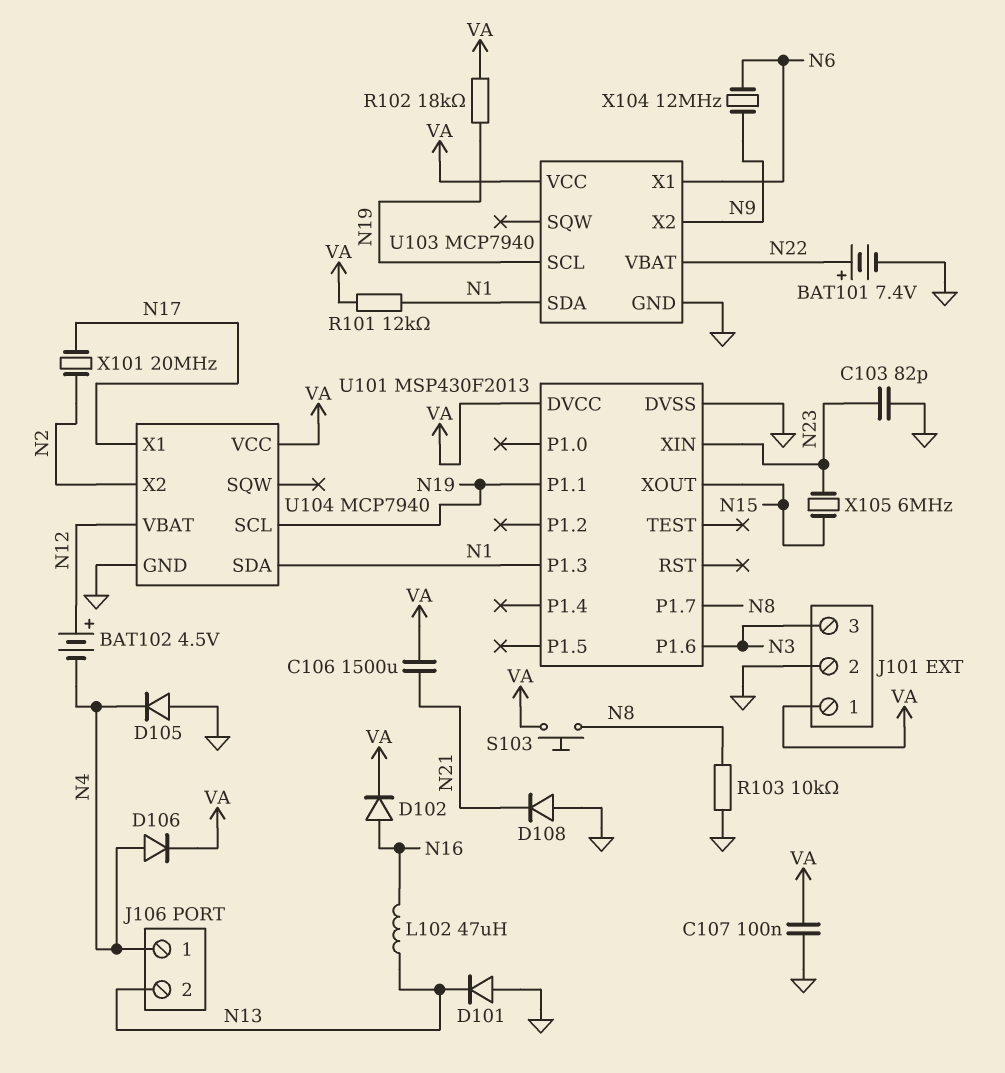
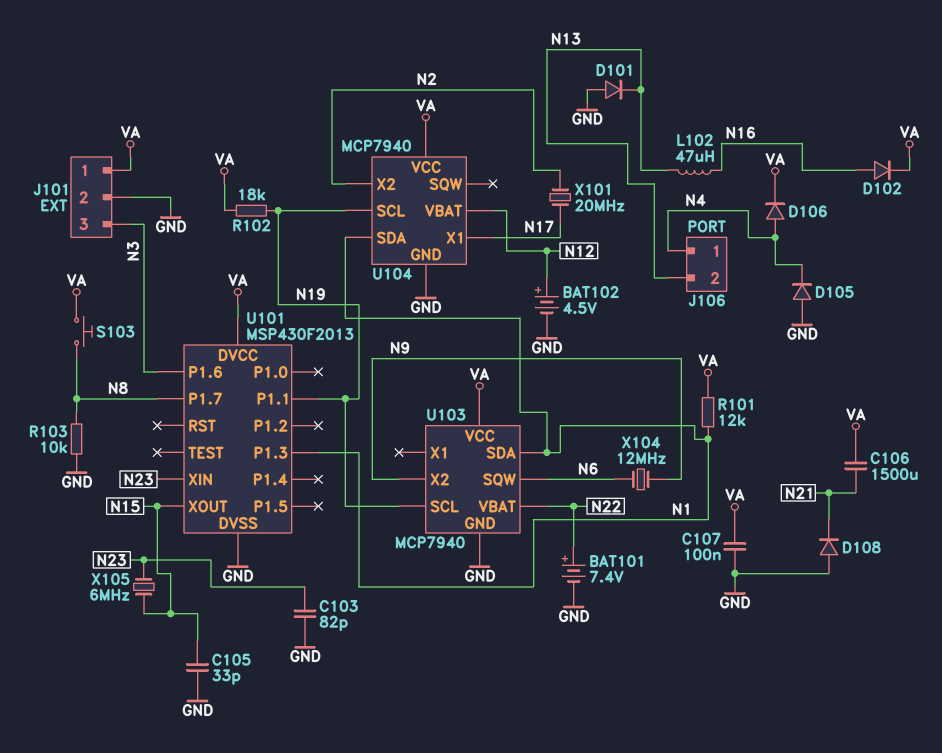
BAT102: 4.5V (plus N12, minus N4) -> 4.5V (plus N12, minus GND)
C105: none -> 33pF (GND, N15)
U103 pin SQW: none -> N6
U103 pin X1: N6 -> none

